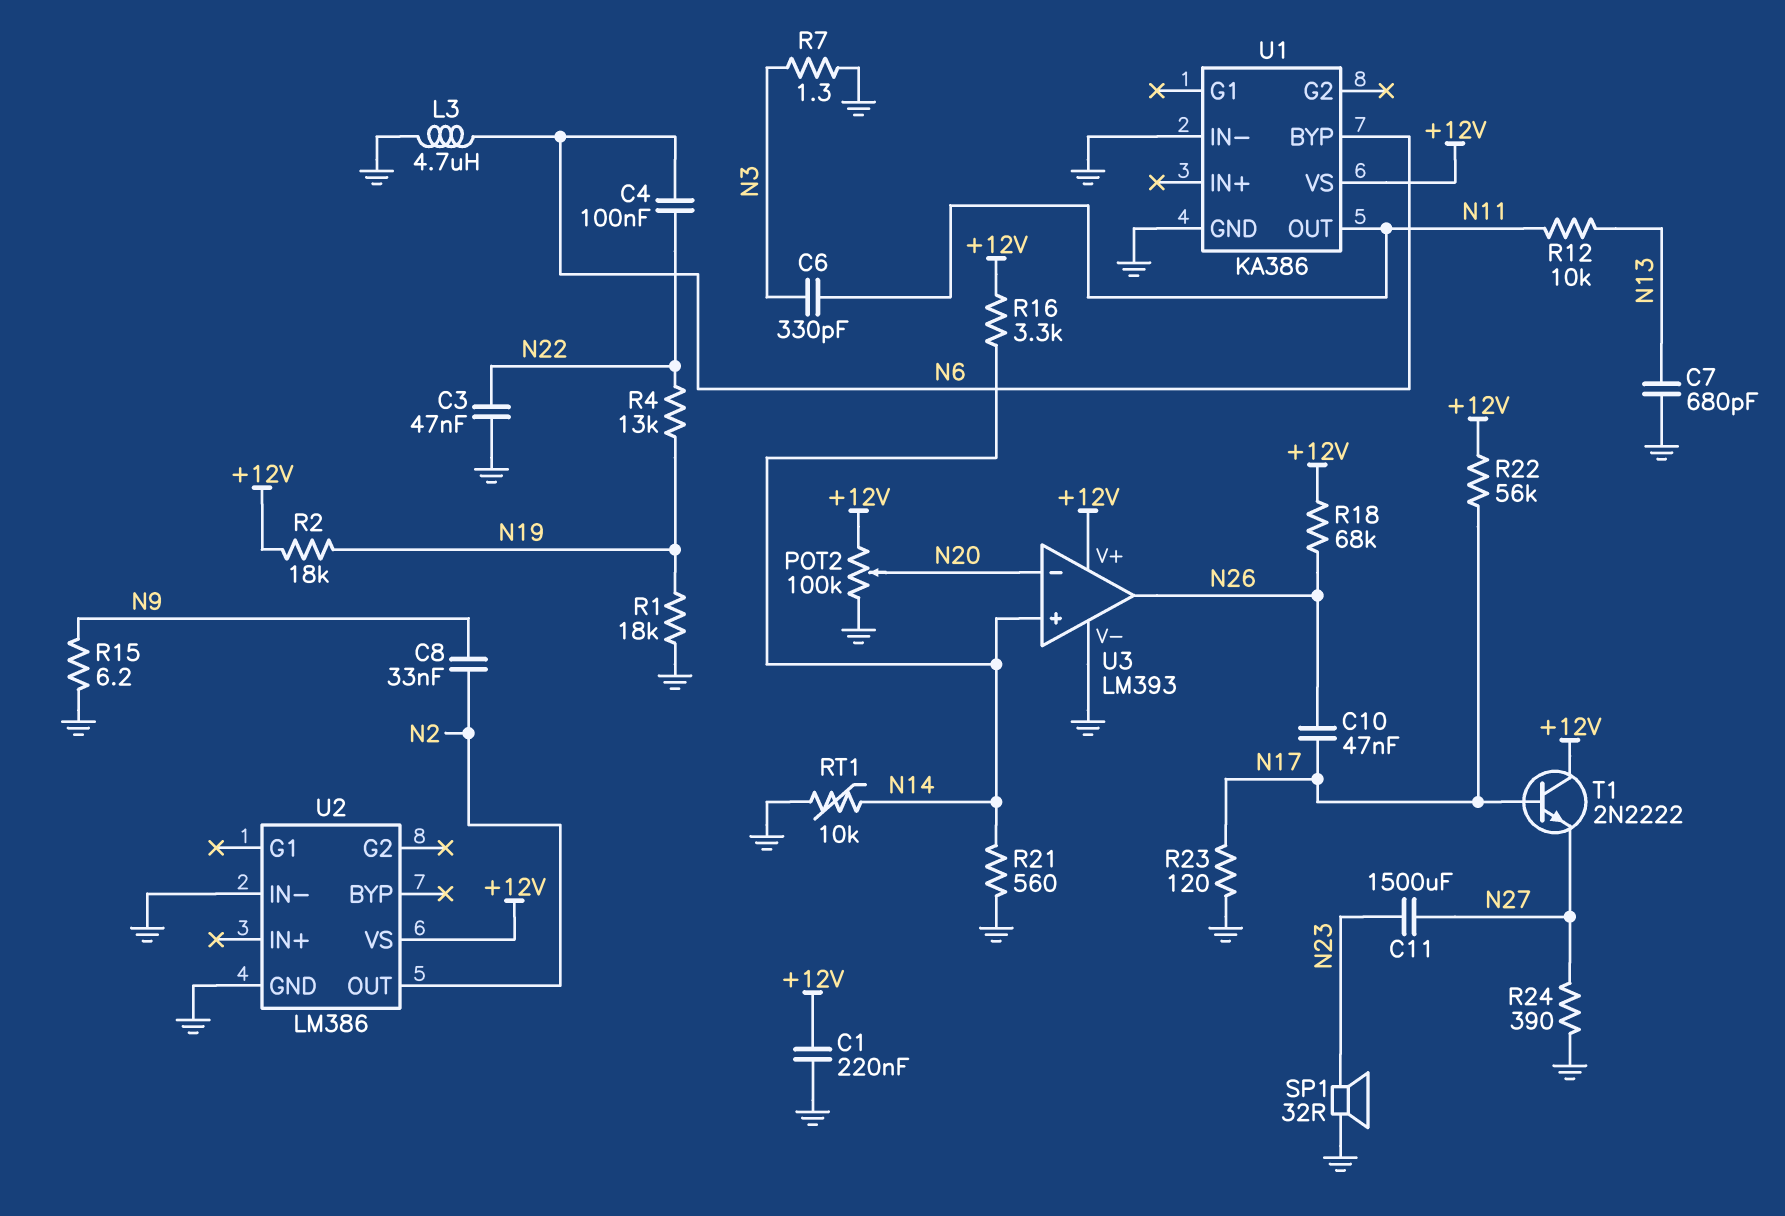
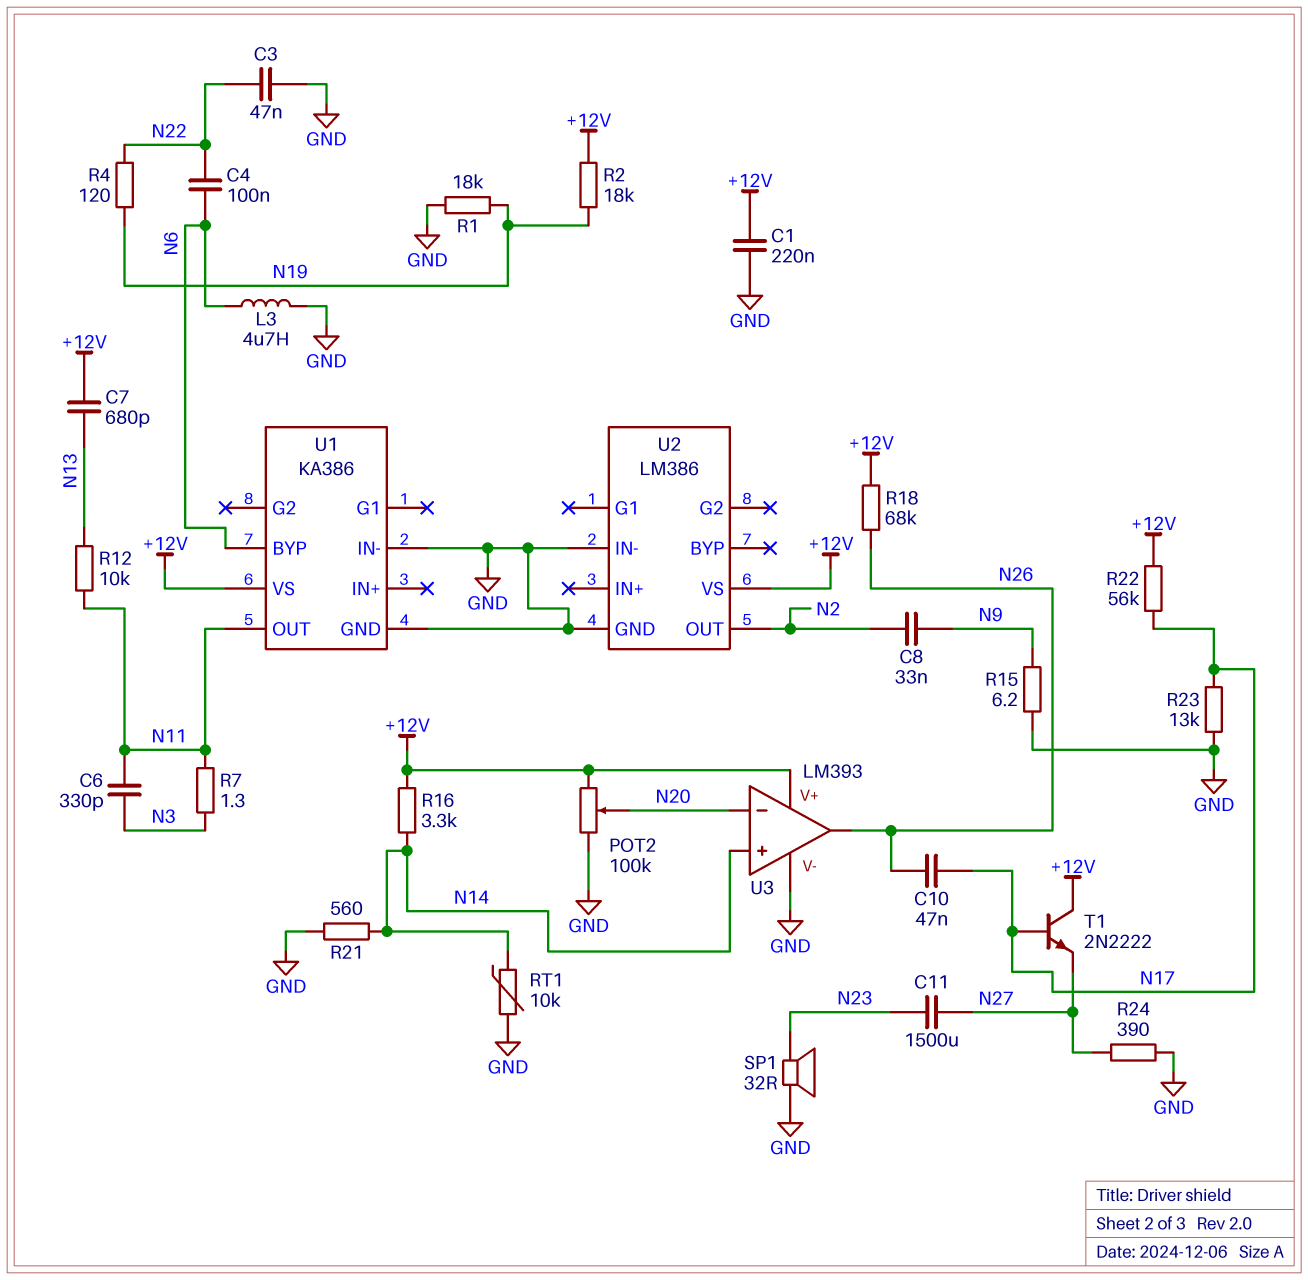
C7: 680pF (GND, N13) -> 680pF (+12V, N13)
R4: 13k (N19, N22) -> 120 (N19, N22)
R7: 1.3 (GND, N3) -> 1.3 (N3, N11)
R23: 120 (GND, N17) -> 13k (GND, N17)

